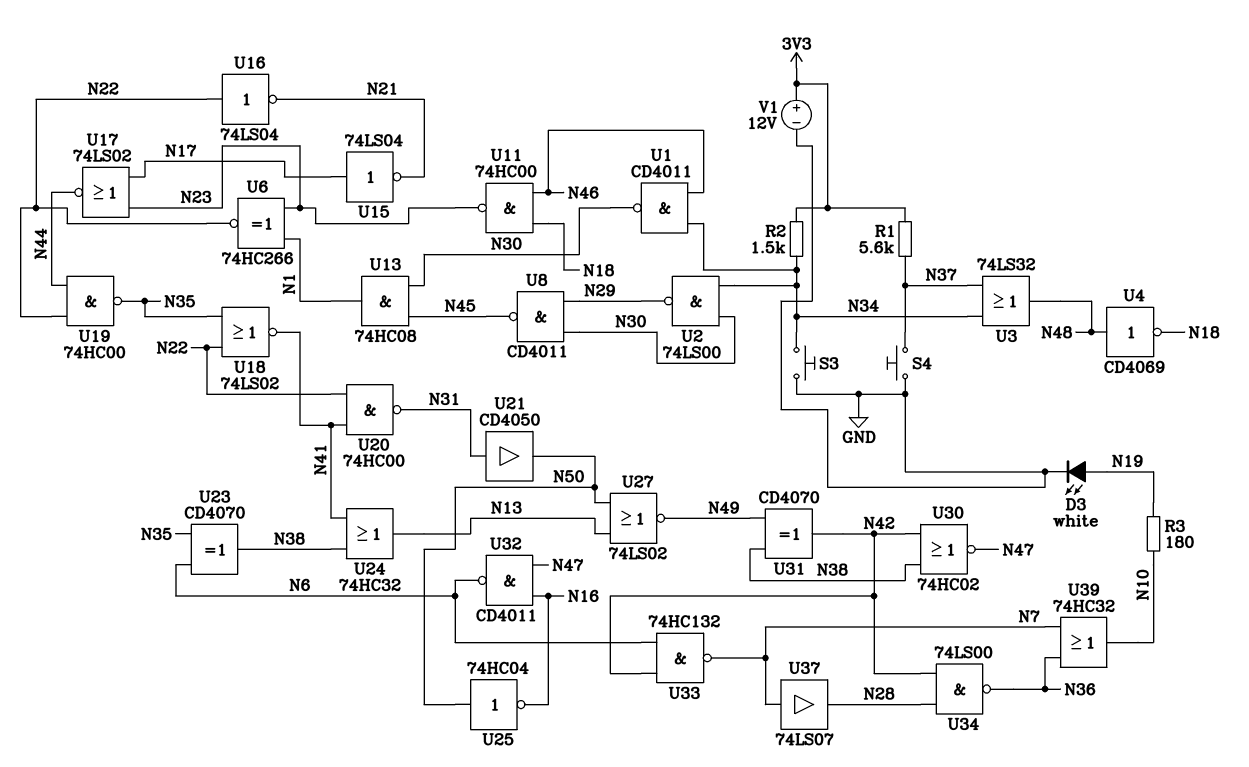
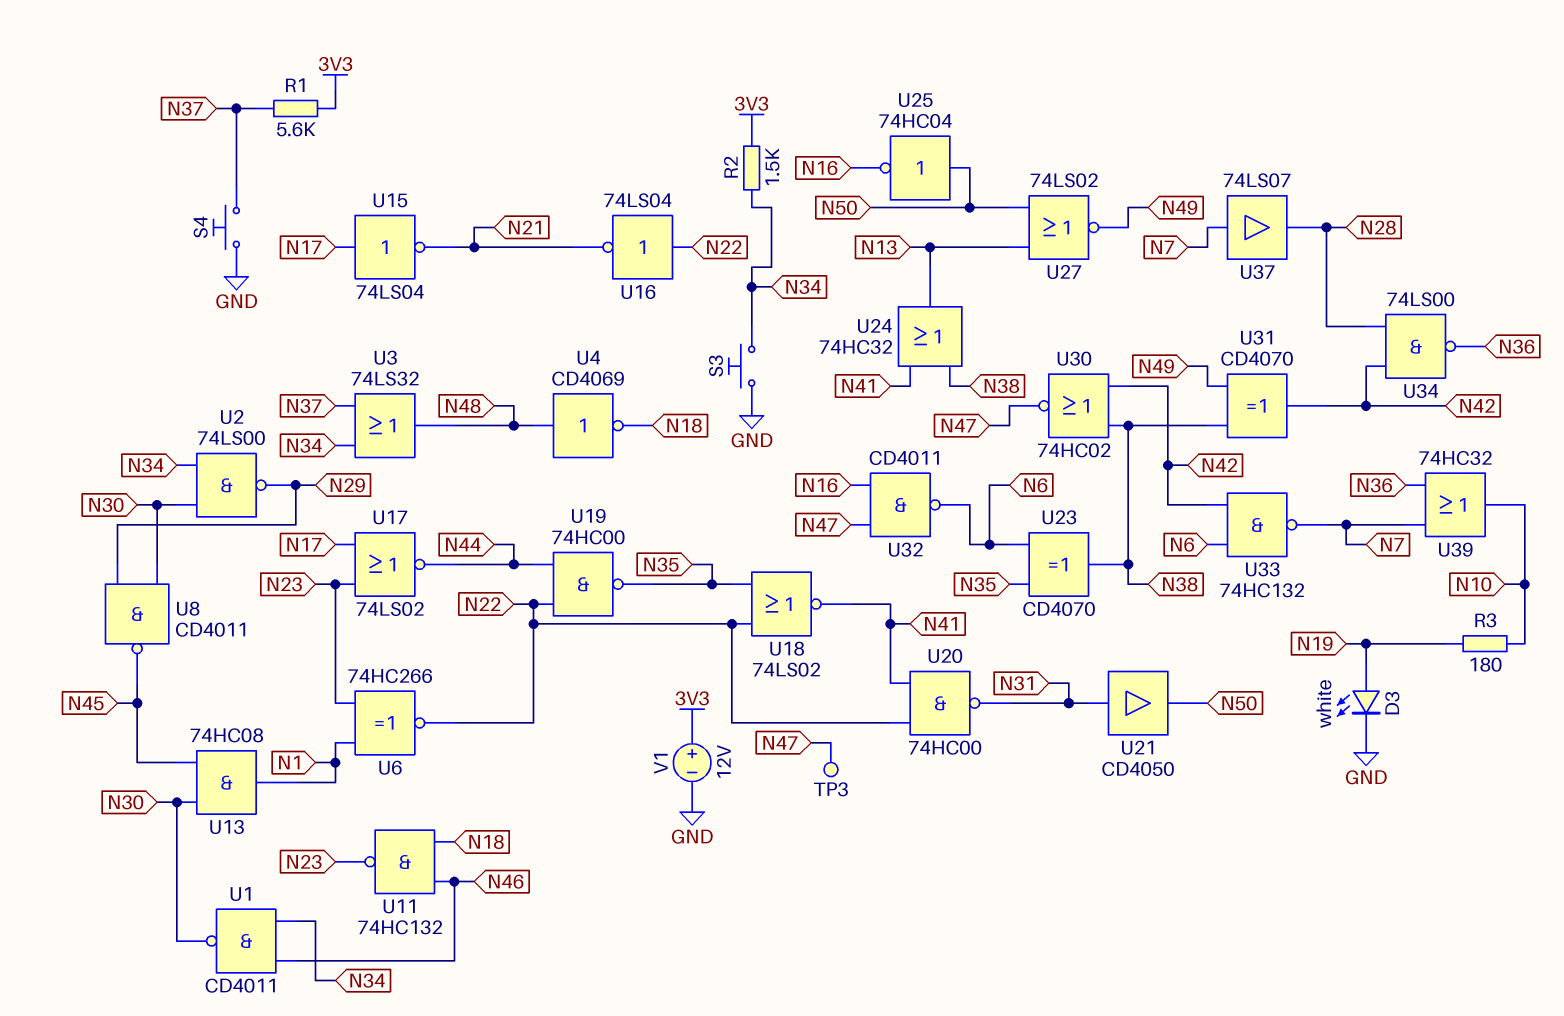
TP3: none -> test point (N47)
U11: NAND 74HC00 (in N18, in N46, out N23) -> NAND 74HC132 (in N18, in N46, out N23)

